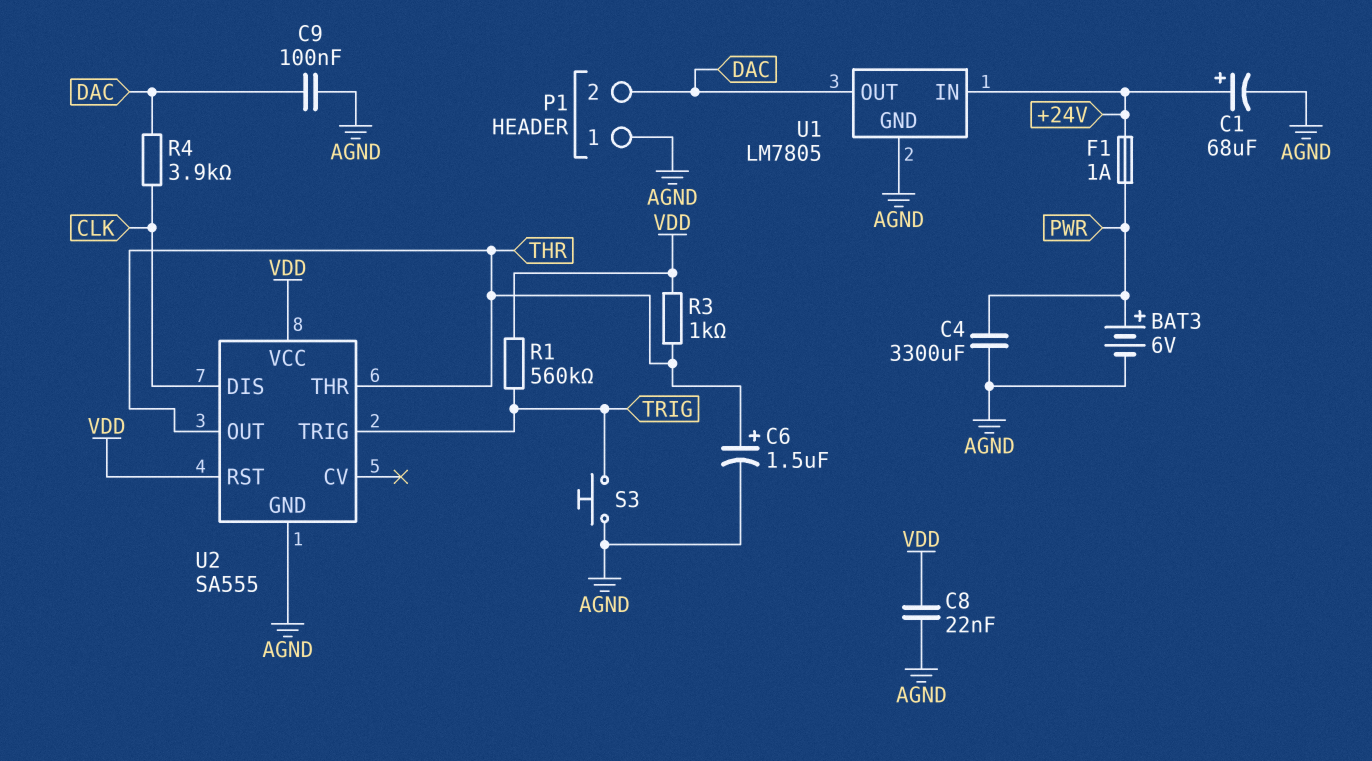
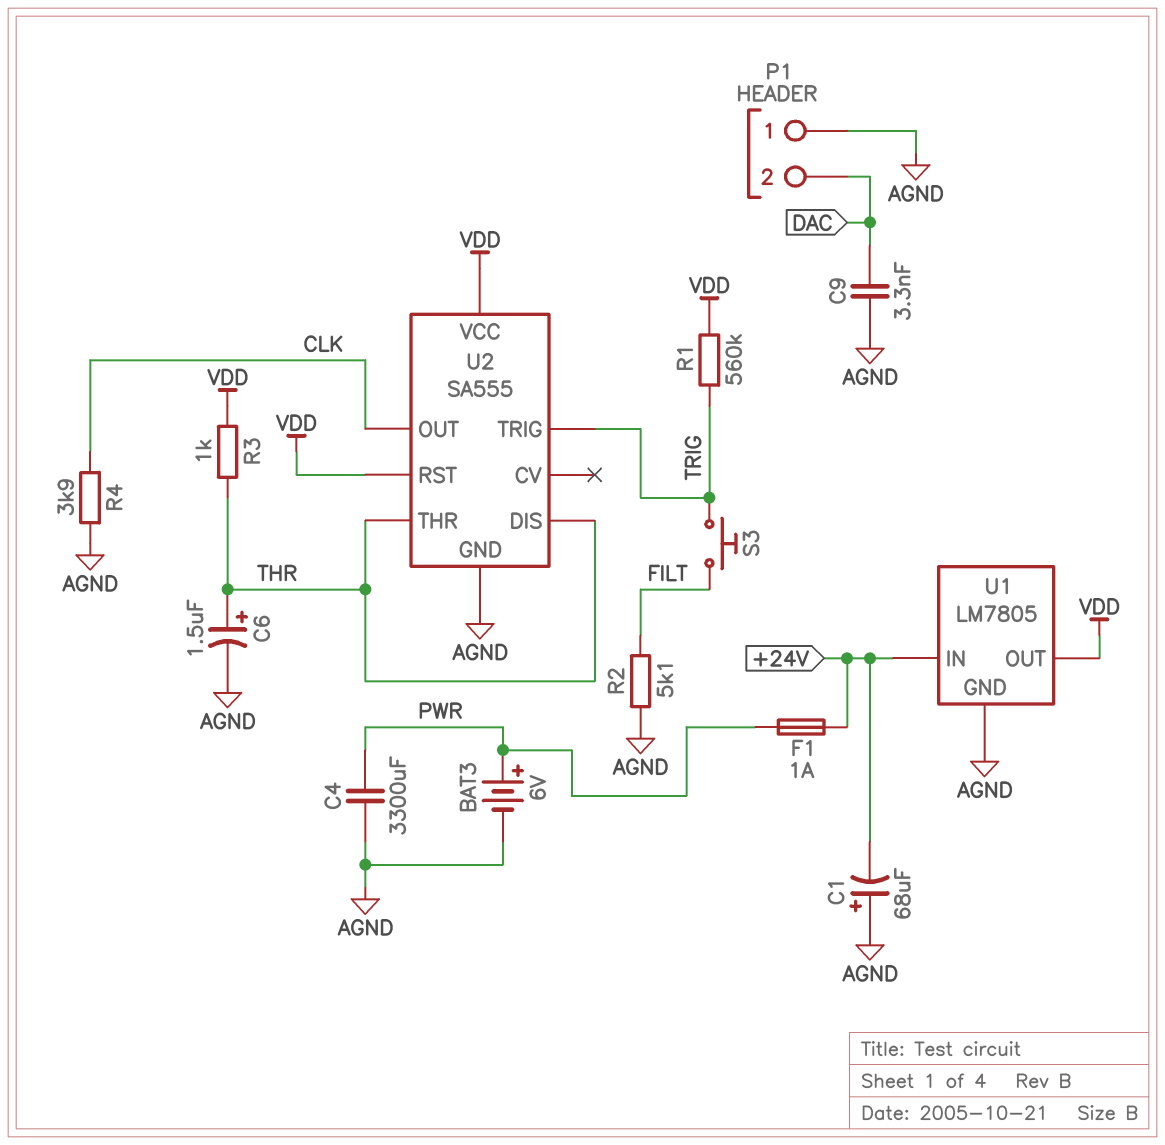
C1: 68uF (plus +24V, minus AGND) -> 68uF (plus AGND, minus +24V)
C8: 22nF (AGND, VDD) -> none
C9: 100nF (AGND, DAC) -> 3.3nF (AGND, DAC)
R2: none -> 5.1k (AGND, FILT)
R4: 3.9k (CLK, DAC) -> 3.9k (AGND, CLK)
S3: button (AGND, TRIG) -> button (FILT, TRIG)
U1 pin OUT: DAC -> VDD
U2 pin DIS: CLK -> THR
U2 pin OUT: THR -> CLK

